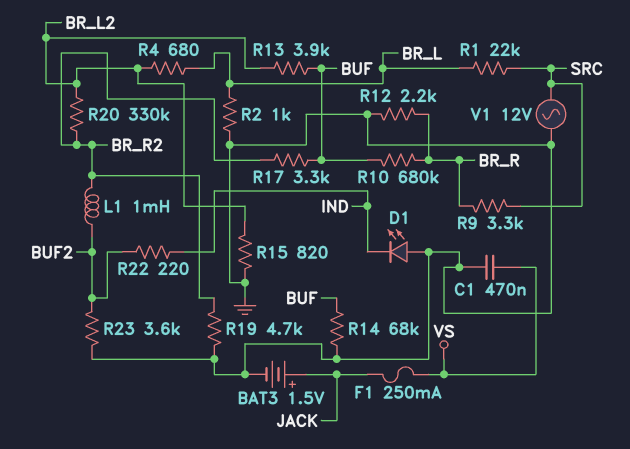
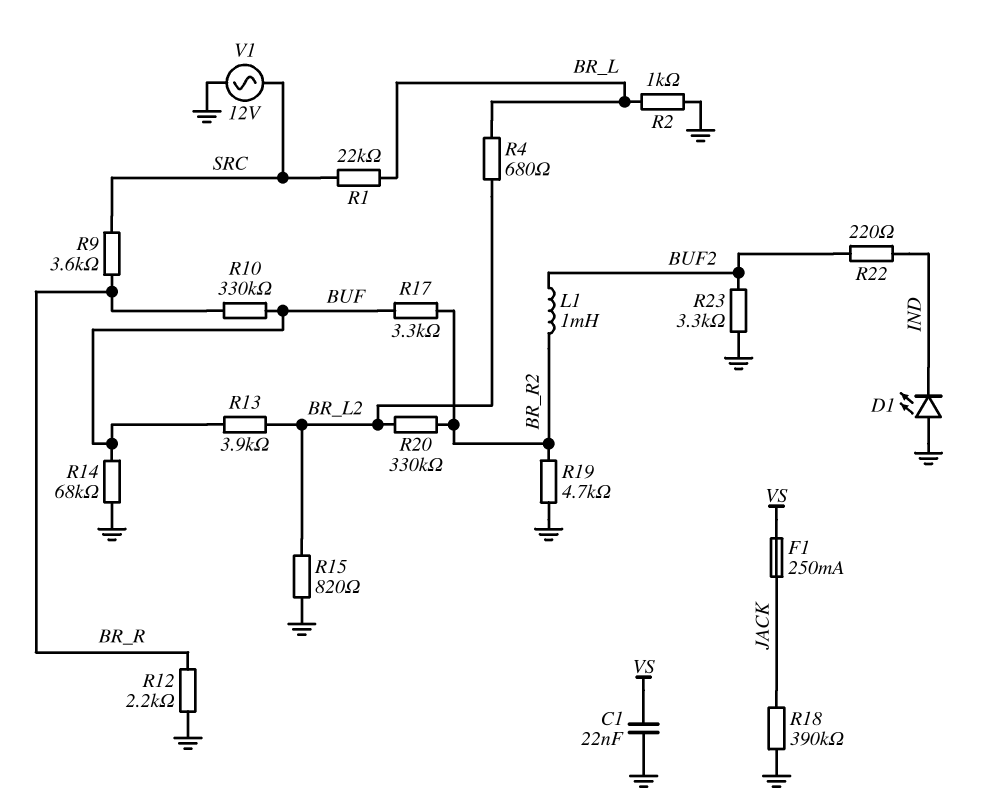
BAT3: 1.5V (plus JACK, minus GND) -> none
C1: 470nF (GND, VS) -> 22nF (GND, VS)
R9: 3.3k (BR_R, SRC) -> 3.6k (BR_R, SRC)
R10: 680k (BR_R, BUF) -> 330k (BR_R, BUF)
R18: none -> 390k (GND, JACK)
R23: 3.6k (BUF2, GND) -> 3.3k (BUF2, GND)

